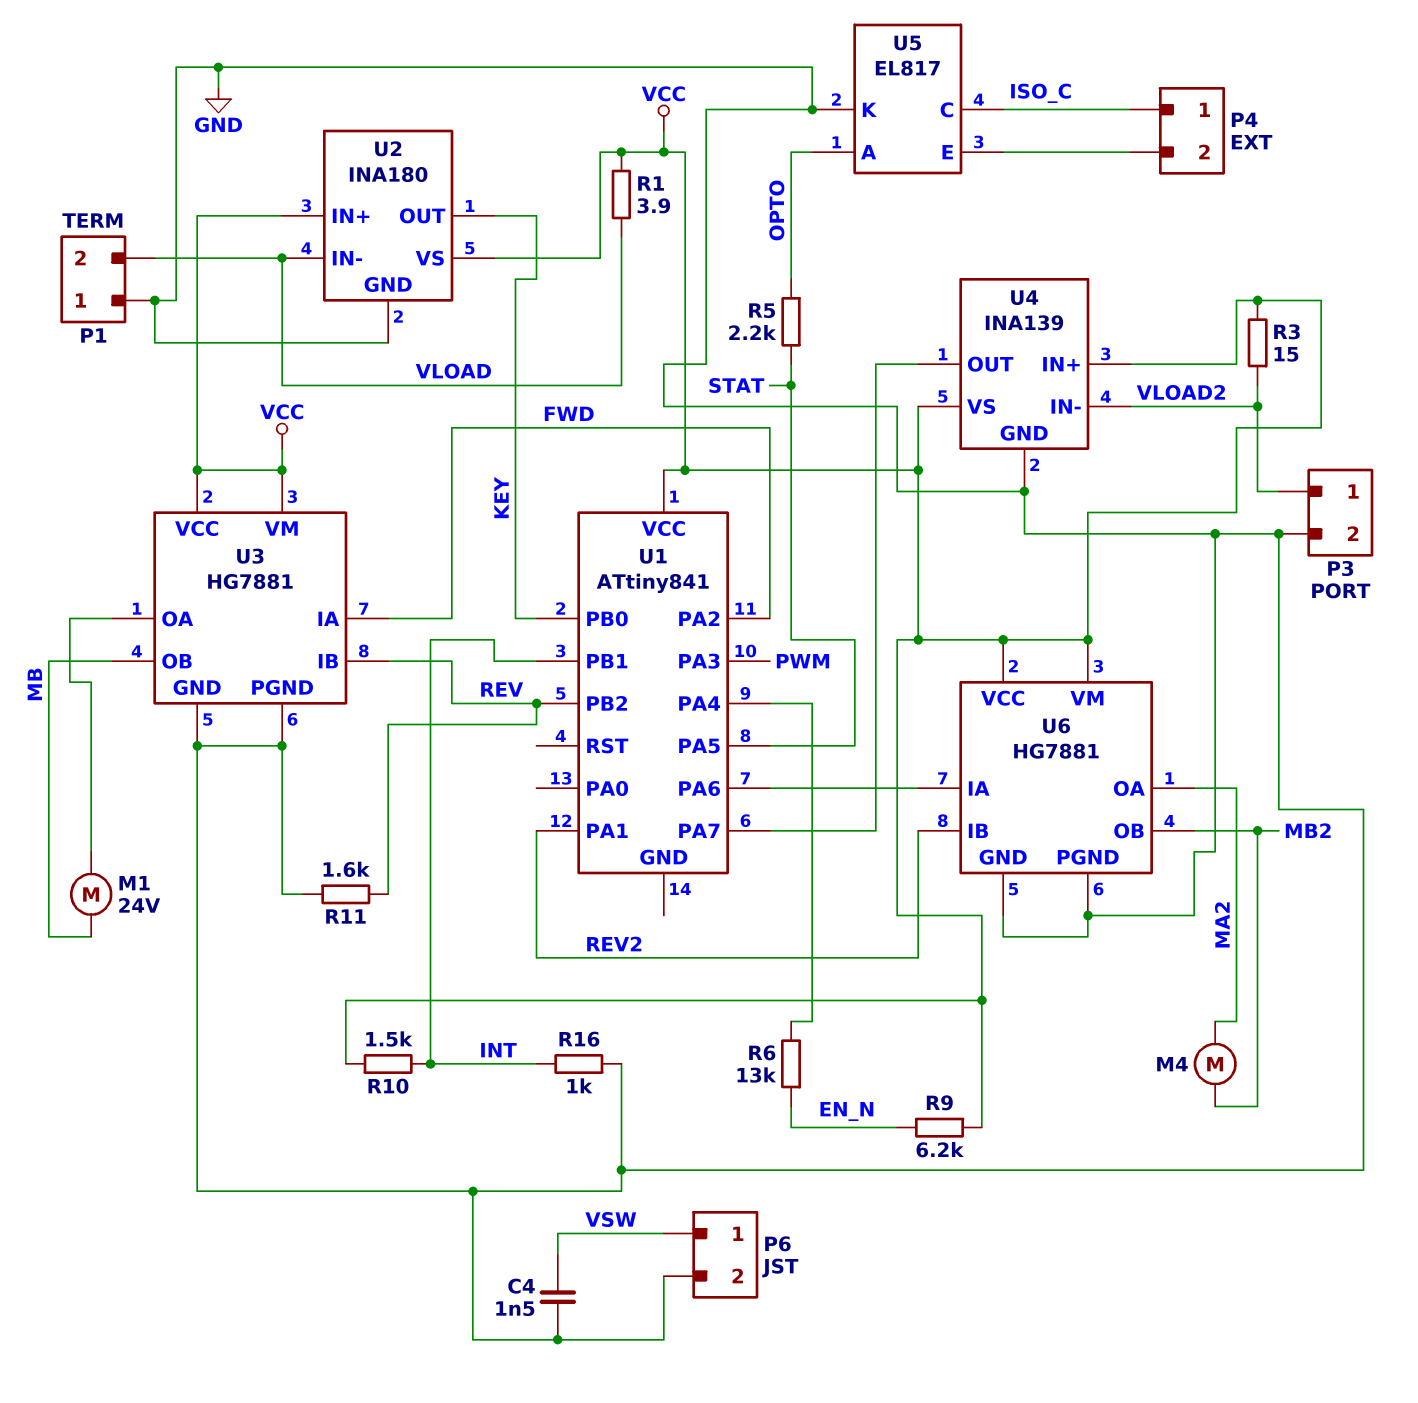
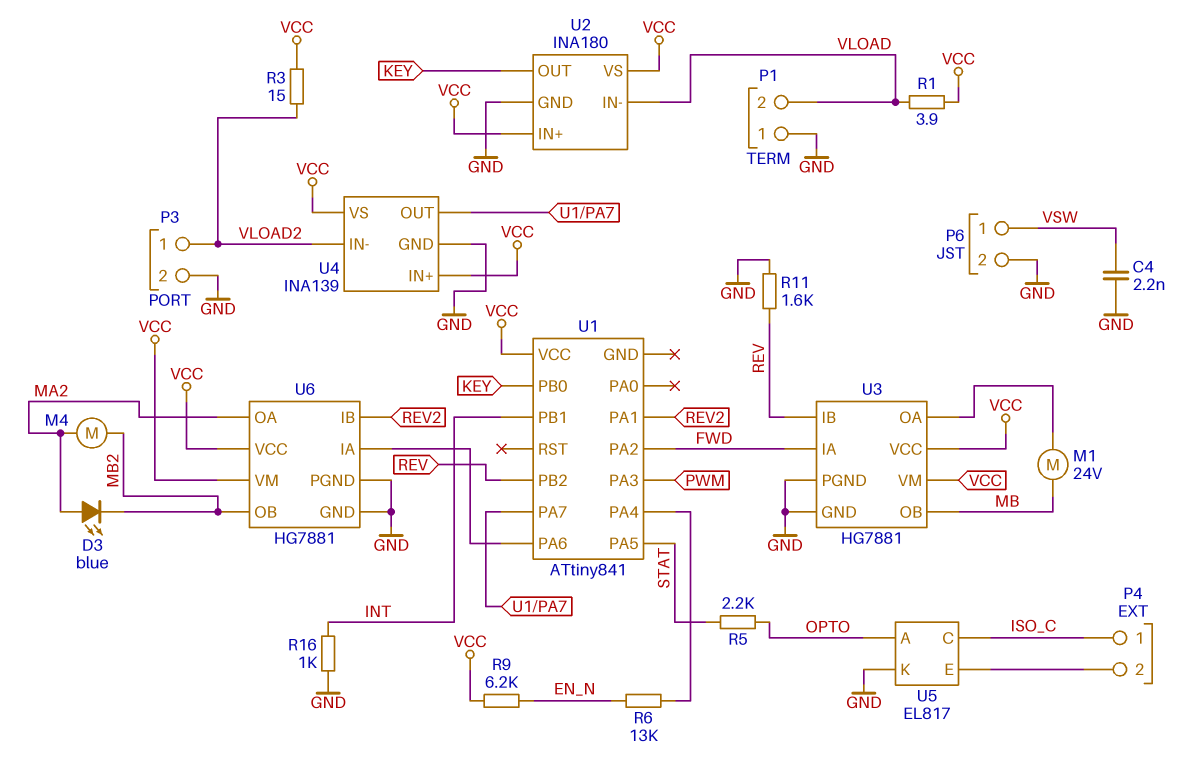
C4: 1.5nF (GND, VSW) -> 2.2nF (GND, VSW)
D3: none -> LED blue (A MA2, K MB2)
R10: 1.5k (INT, VCC) -> none

